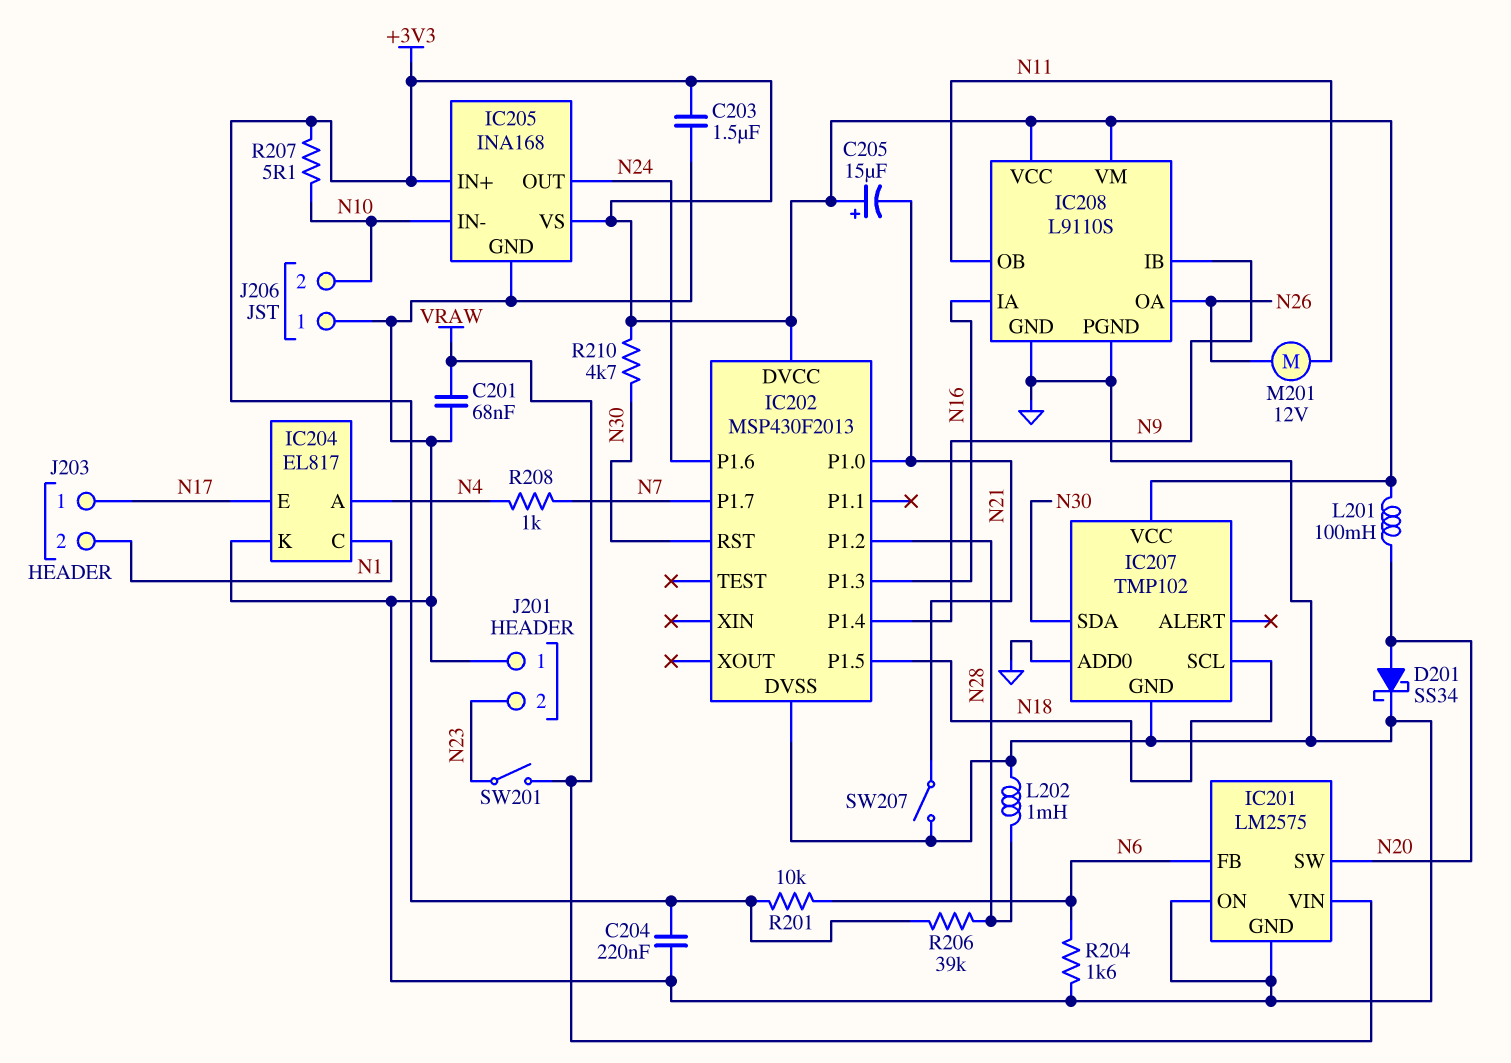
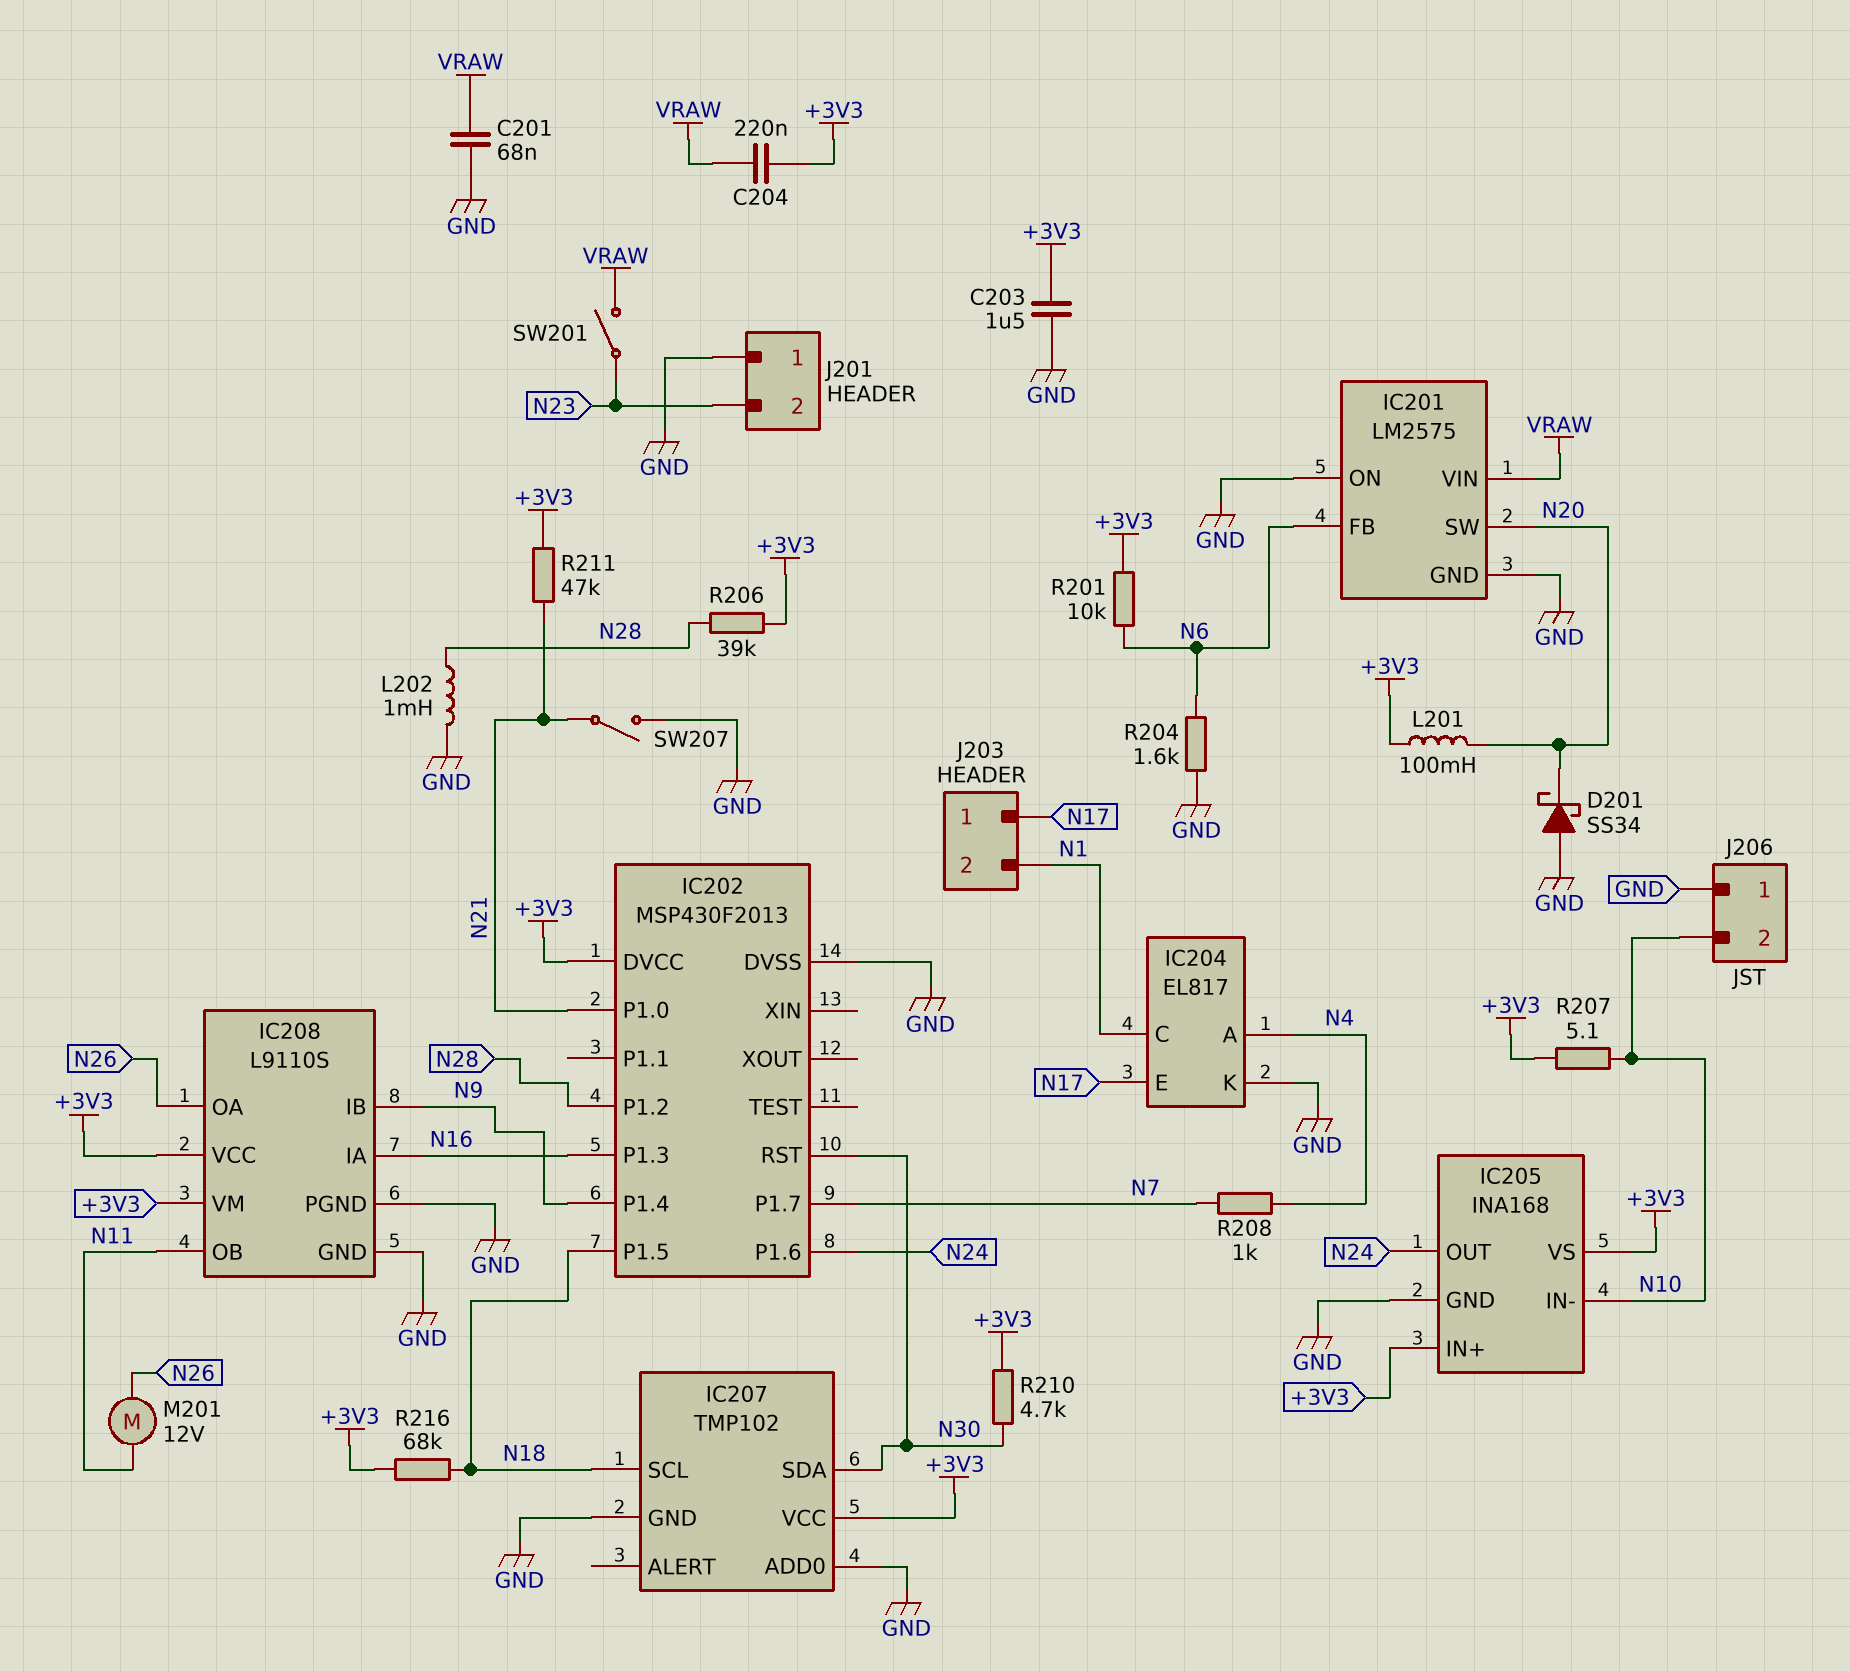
C204: 220nF (+3V3, GND) -> 220nF (+3V3, VRAW)
C205: 15uF (plus +3V3, minus N21) -> none
D201: schottky SS34 (A N20, K GND) -> schottky SS34 (A GND, K N20)
R211: none -> 47k (+3V3, N21)
R216: none -> 68k (+3V3, N18)

